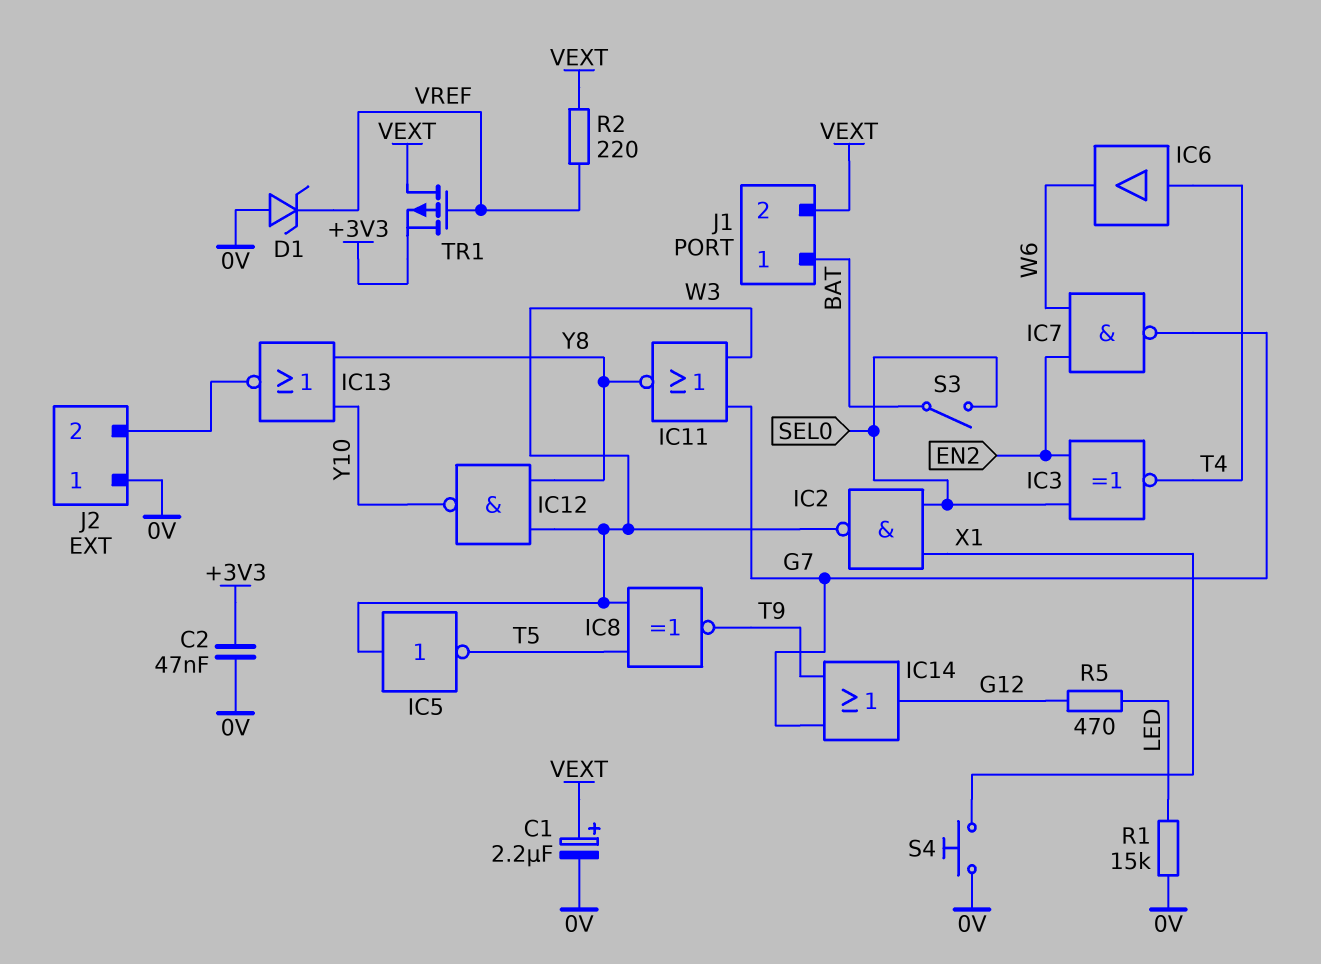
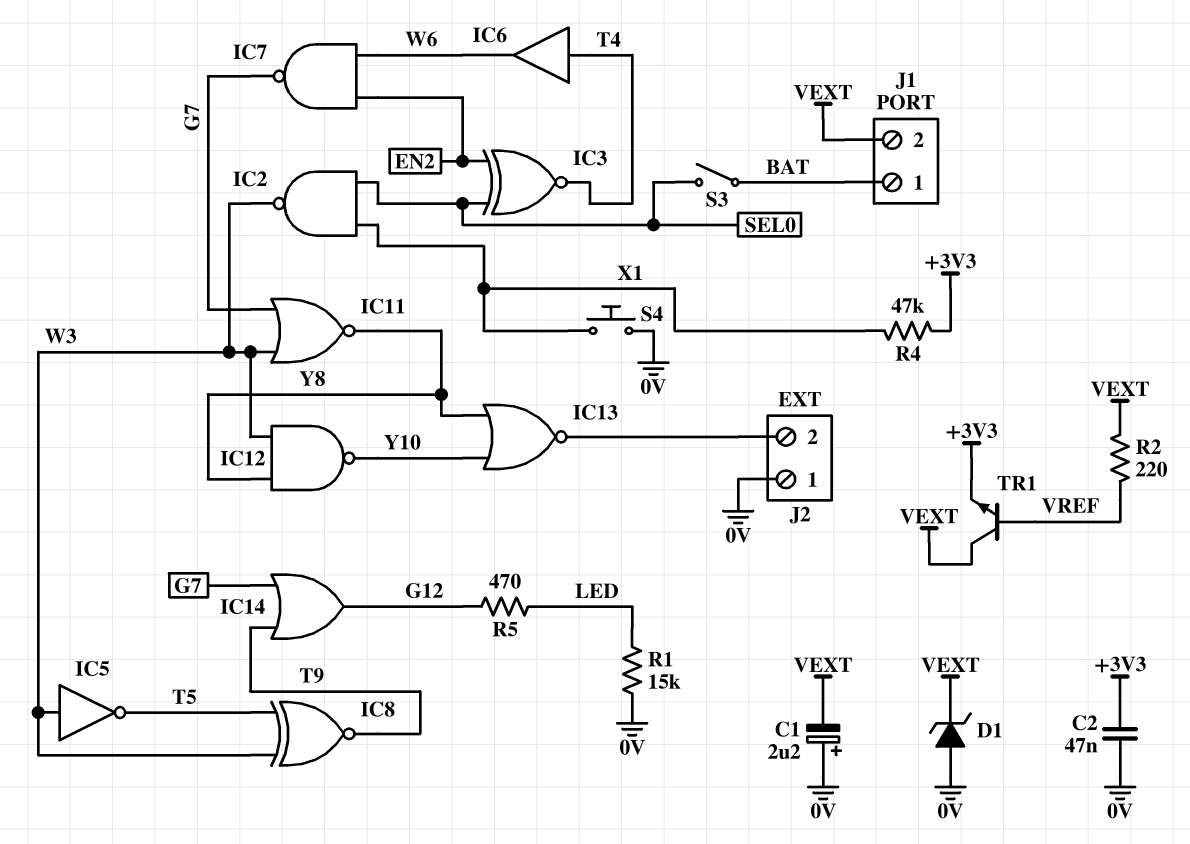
C1: 2.2uF (plus VEXT, minus 0V) -> 2.2uF (plus 0V, minus VEXT)
D1: zener (A 0V, K VREF) -> zener (A 0V, K VEXT)
R4: none -> 47k (+3V3, X1)
TR1: PMOS (G VREF, D VEXT, S +3V3) -> NPN (B VREF, C VEXT, E +3V3)

